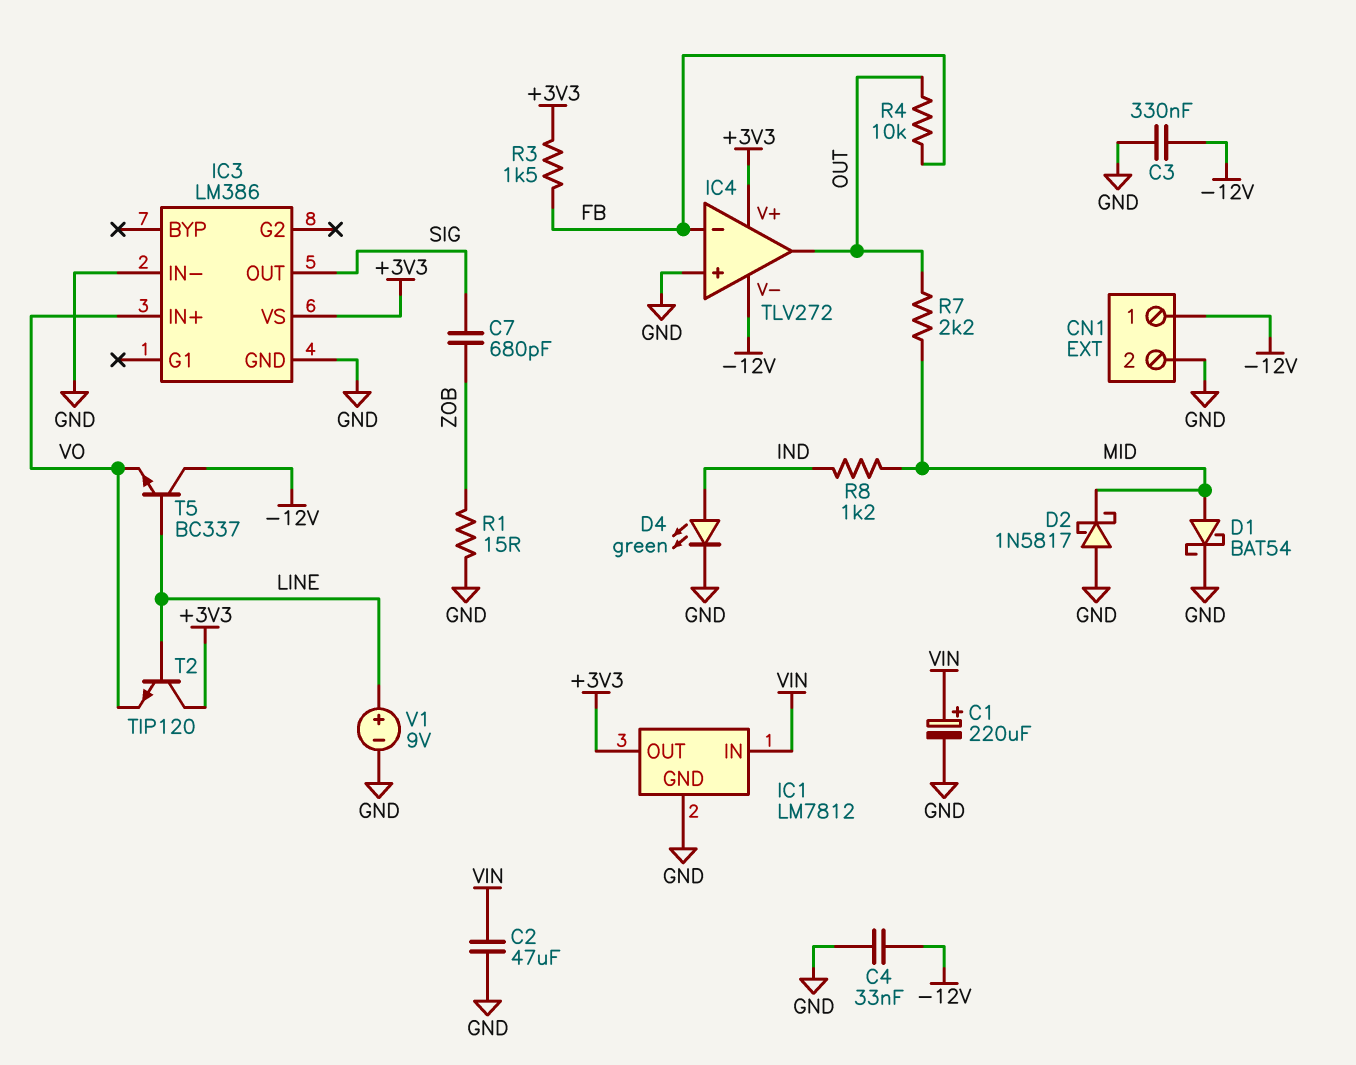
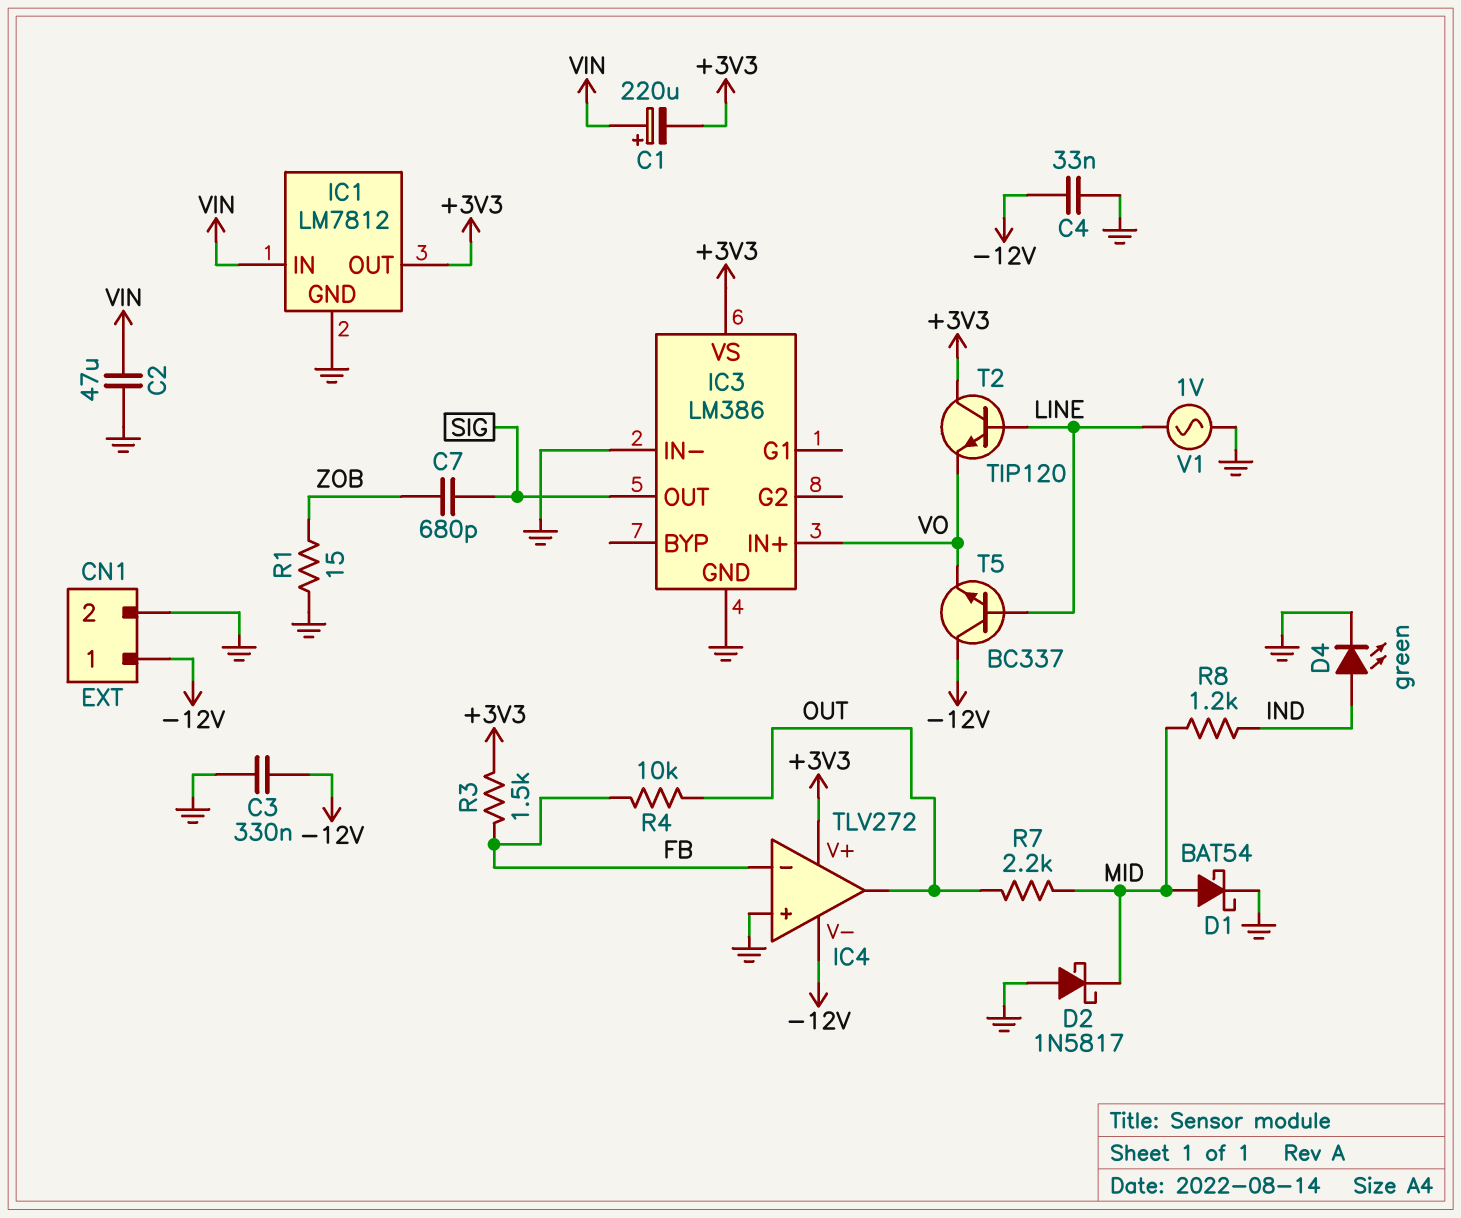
C1: 220uF (plus VIN, minus GND) -> 220uF (plus VIN, minus +3V3)
V1: 9V (plus LINE, minus GND) -> AC 1V (GND, LINE)

